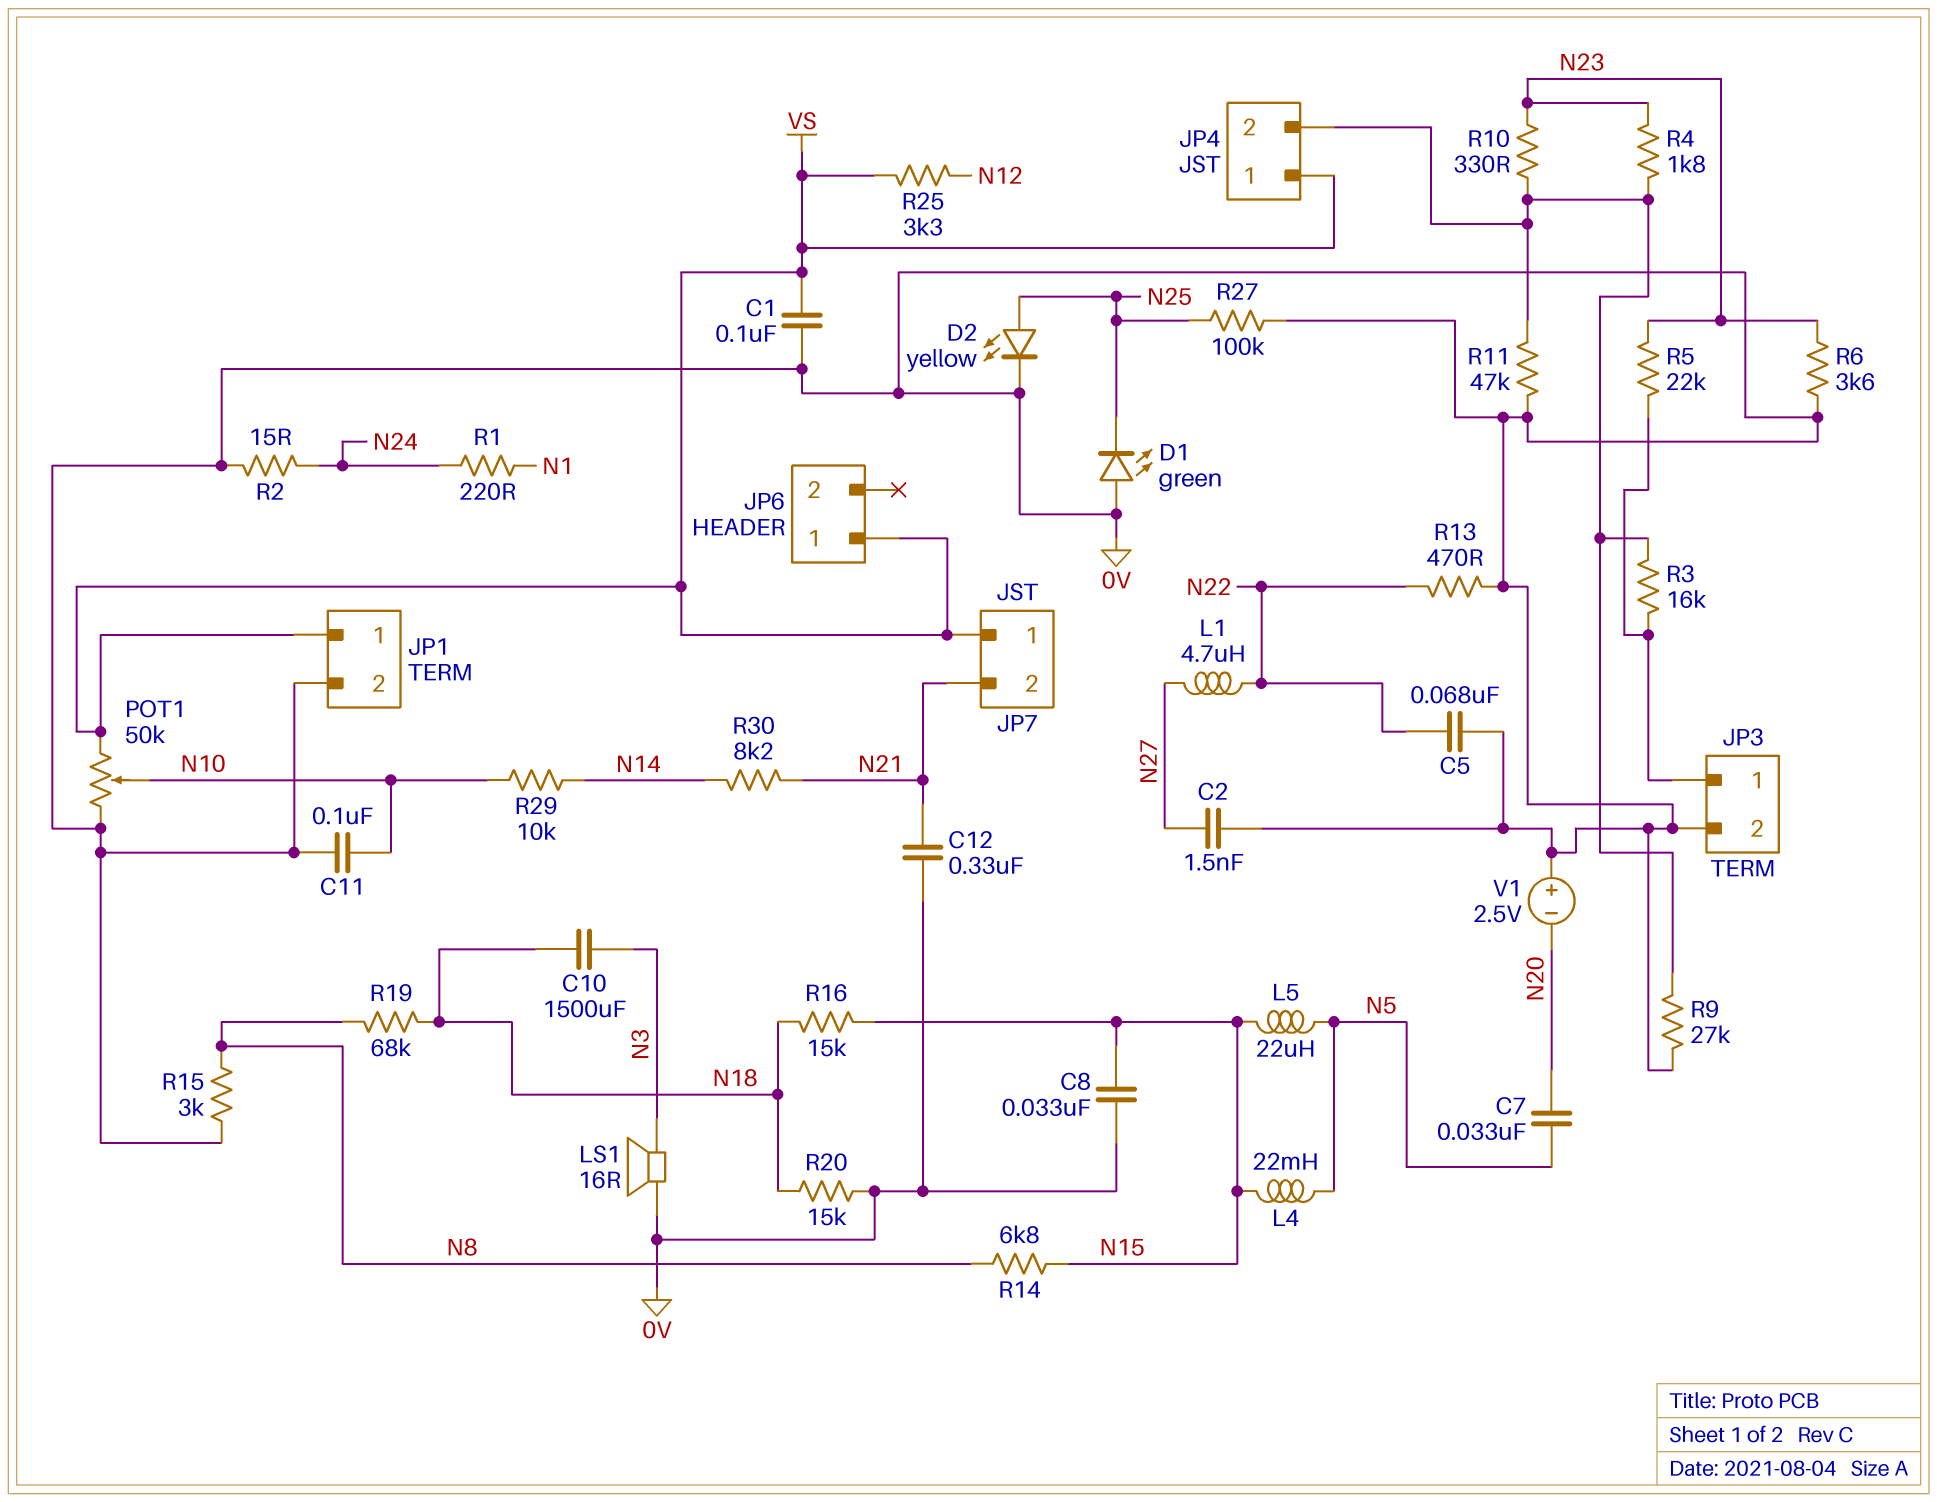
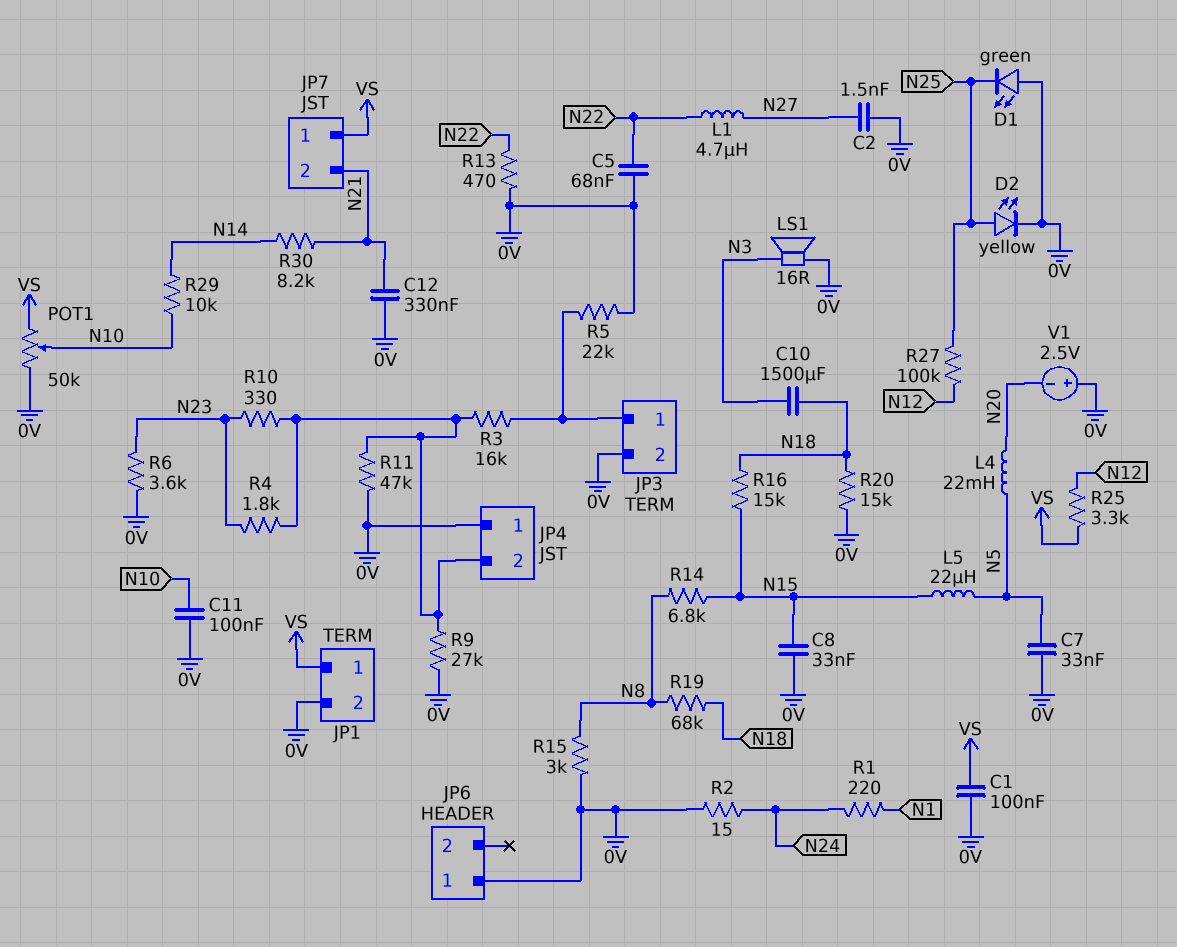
C7: 33nF (N5, N20) -> 33nF (0V, N5)
JP4 pin 1: VS -> 0V
JP6 pin 1: VS -> 0V
L4: 22mH (N5, N15) -> 22mH (N5, N20)
R5: 22k (JP3/1, N23) -> 22k (0V, JP3/1)
R27: 100k (0V, N25) -> 100k (N12, N25)

